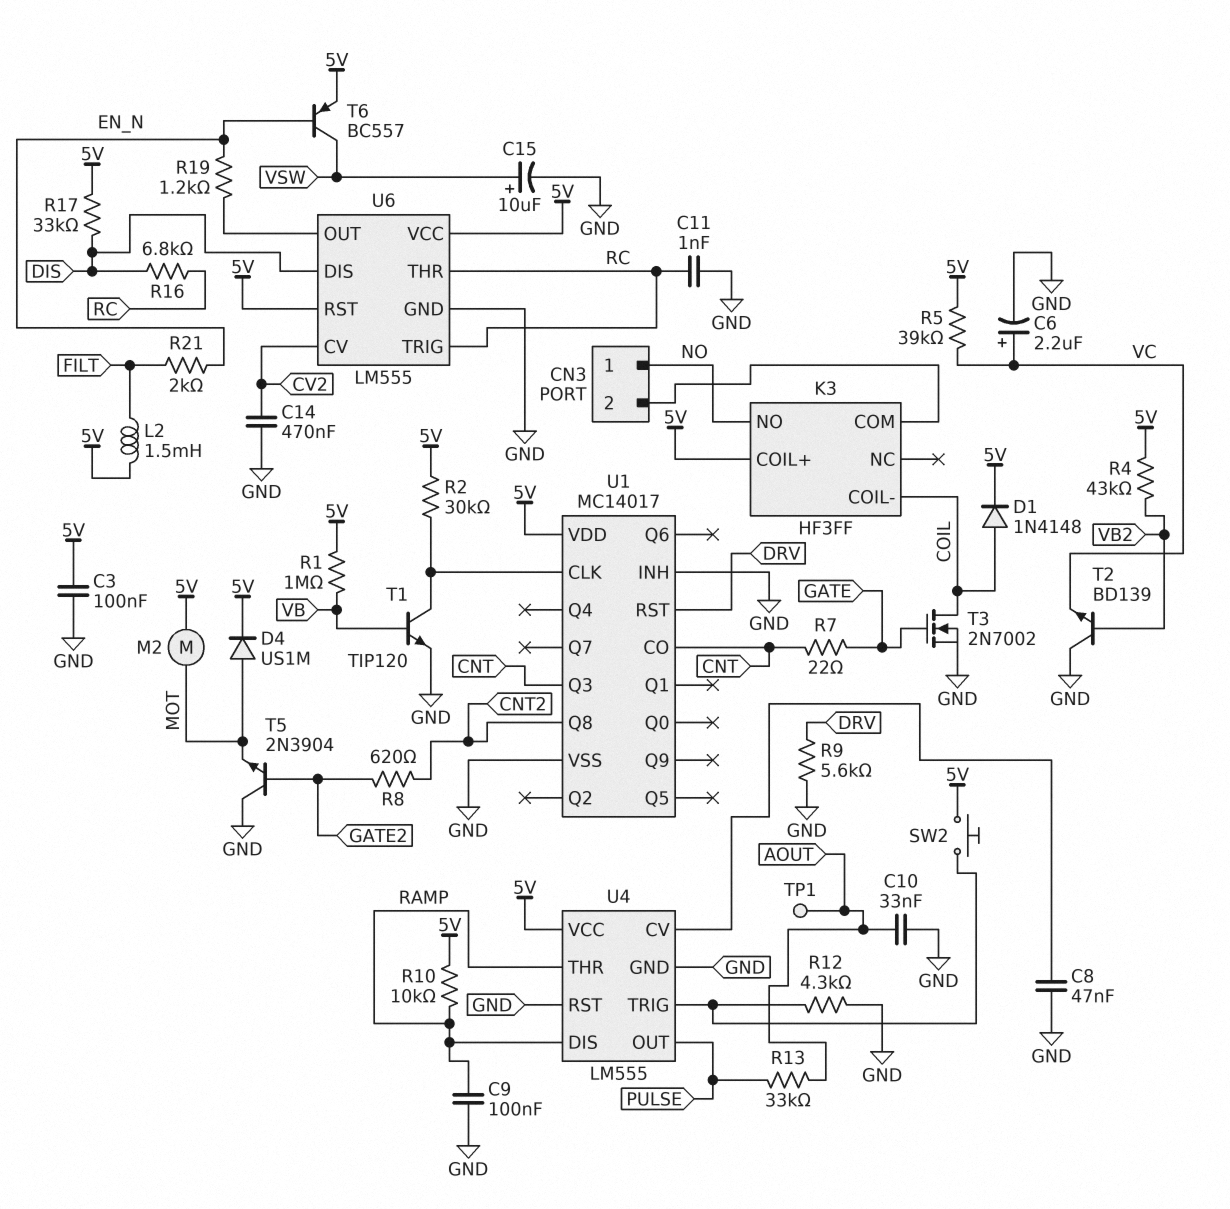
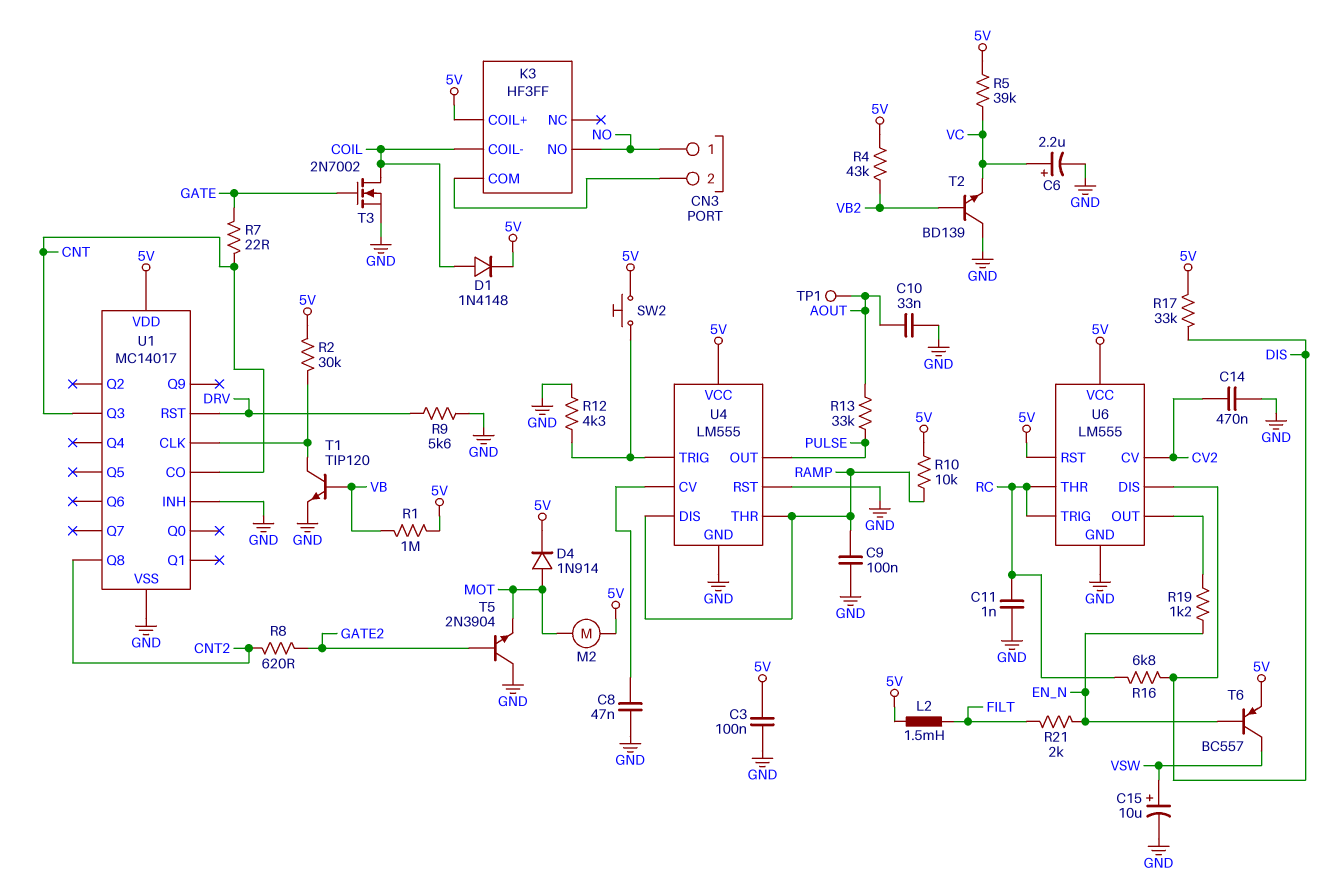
D4: diode US1M (A MOT, K 5V) -> diode 1N914 (A MOT, K 5V)

